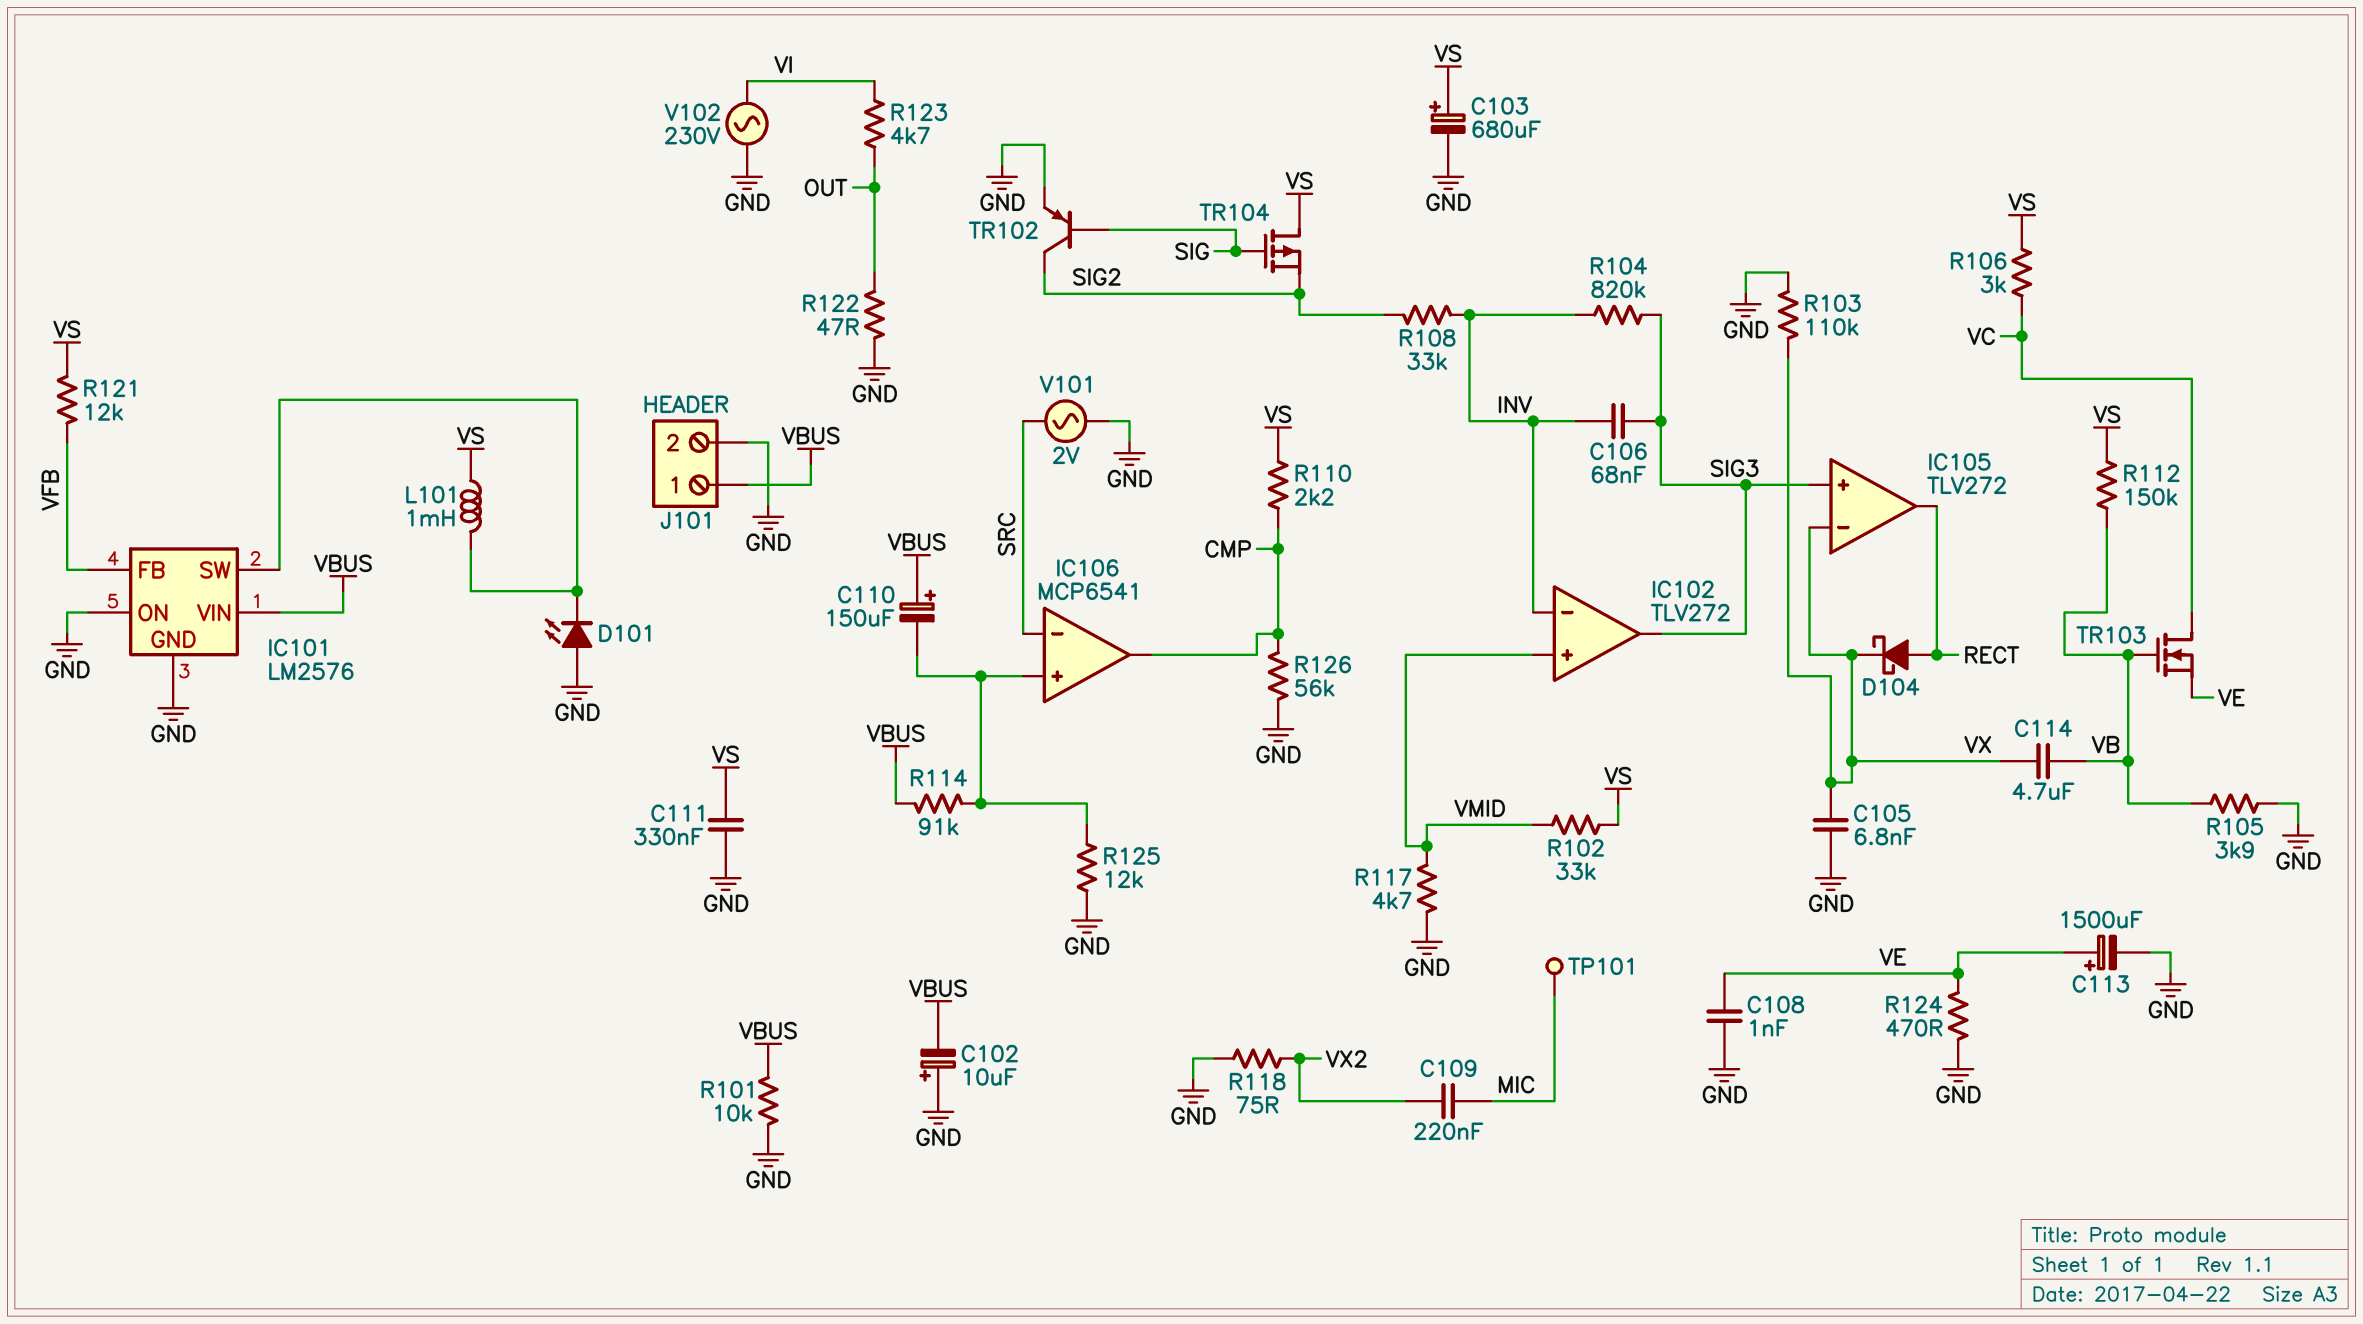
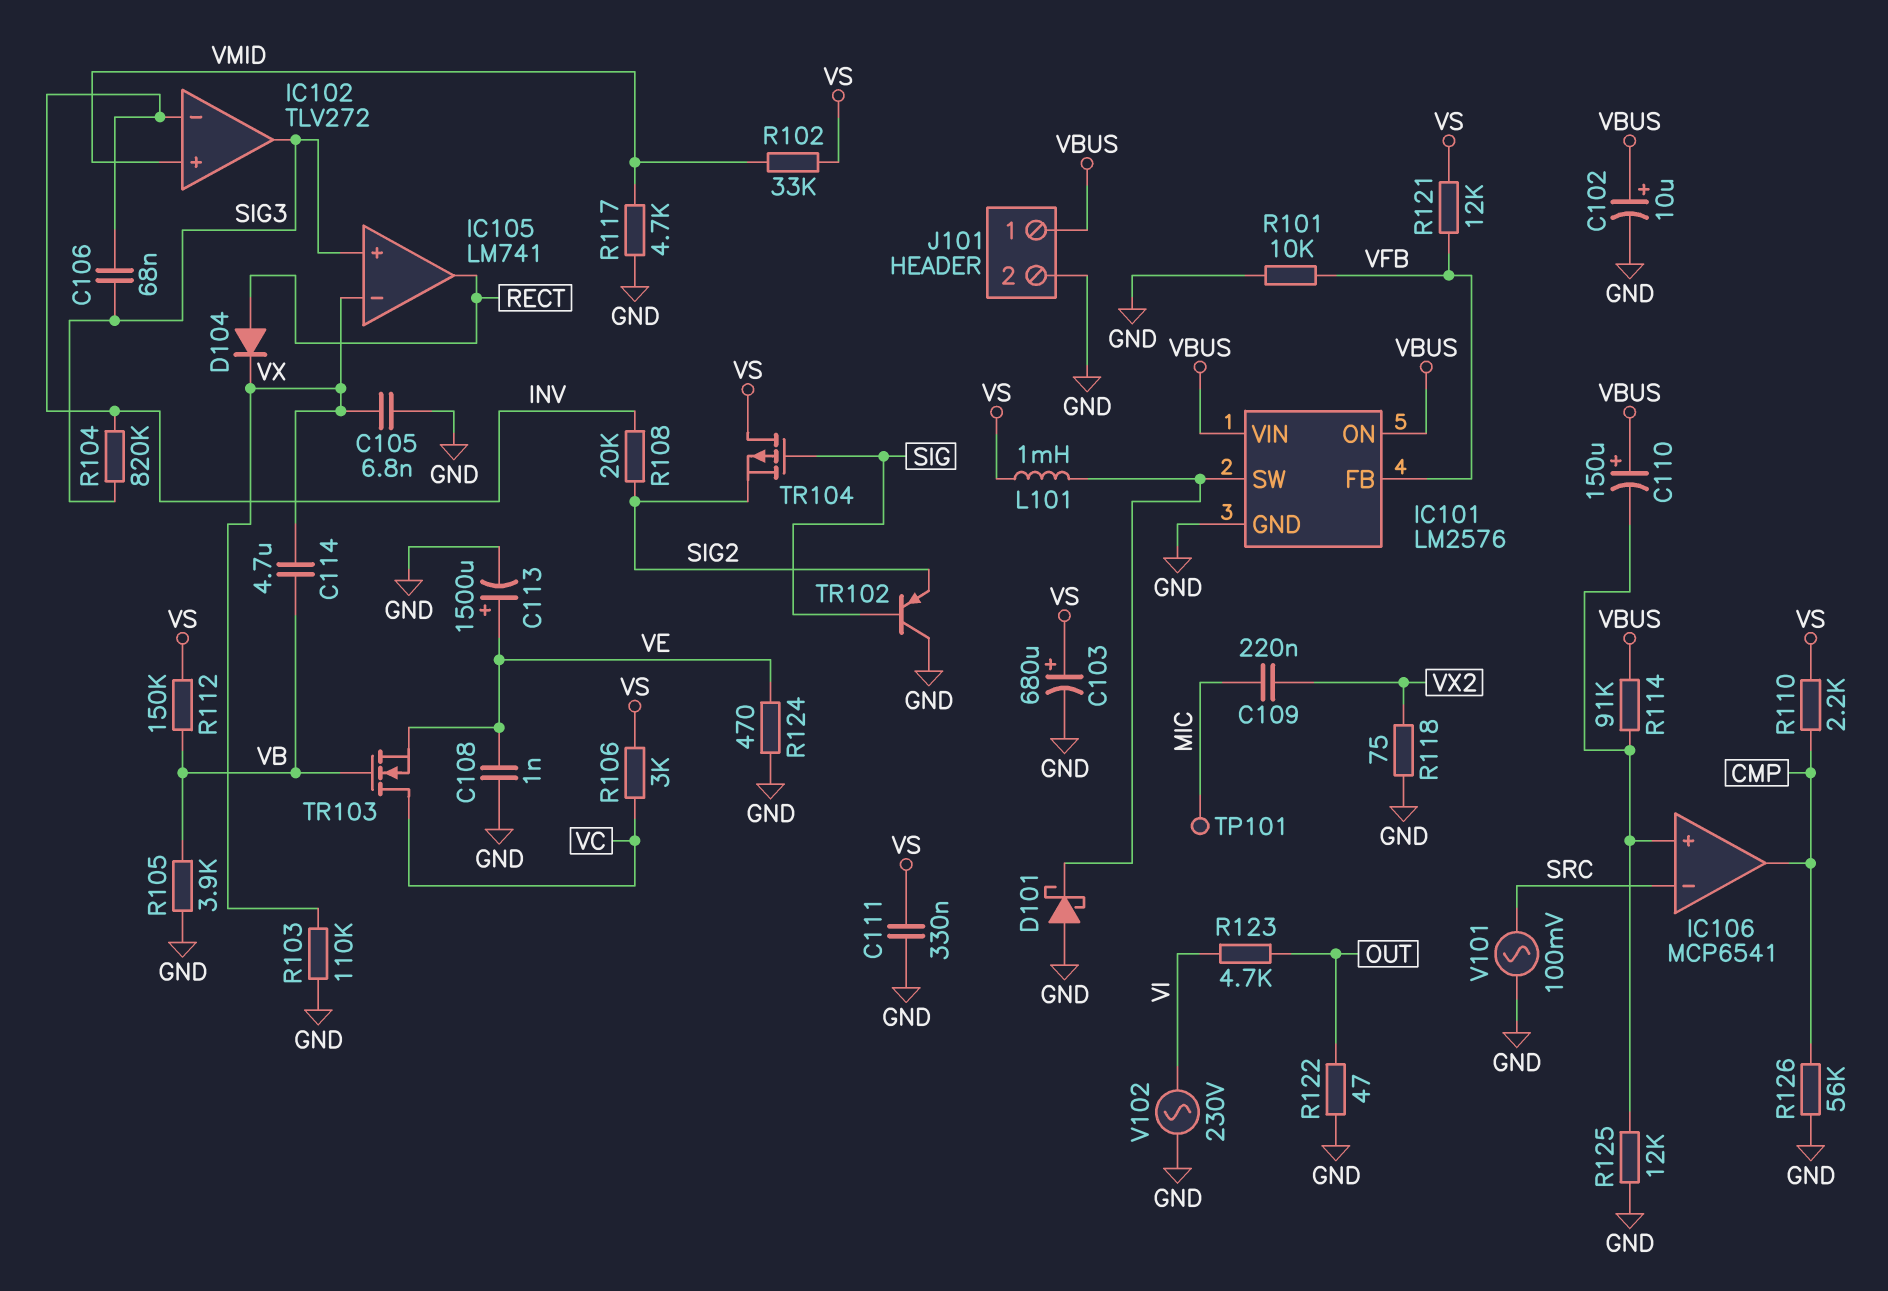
C102: 10uF (plus GND, minus VBUS) -> 10uF (plus VBUS, minus GND)
D101: LED (A GND, K IC101/SW) -> schottky (A GND, K IC101/SW)
D104: schottky (A RECT, K VX) -> diode (A RECT, K VX)
IC101 pin ON: GND -> VBUS
IC105: TLV272 -> LM741
R101: 10k (GND, VBUS) -> 10k (GND, VFB)
R108: 33k (INV, SIG2) -> 20k (INV, SIG2)
TR102: PNP (B SIG, C SIG2, E GND) -> PNP (B SIG, C GND, E SIG2)
V101: AC 2V (GND, SRC) -> AC 100mV (GND, SRC)

